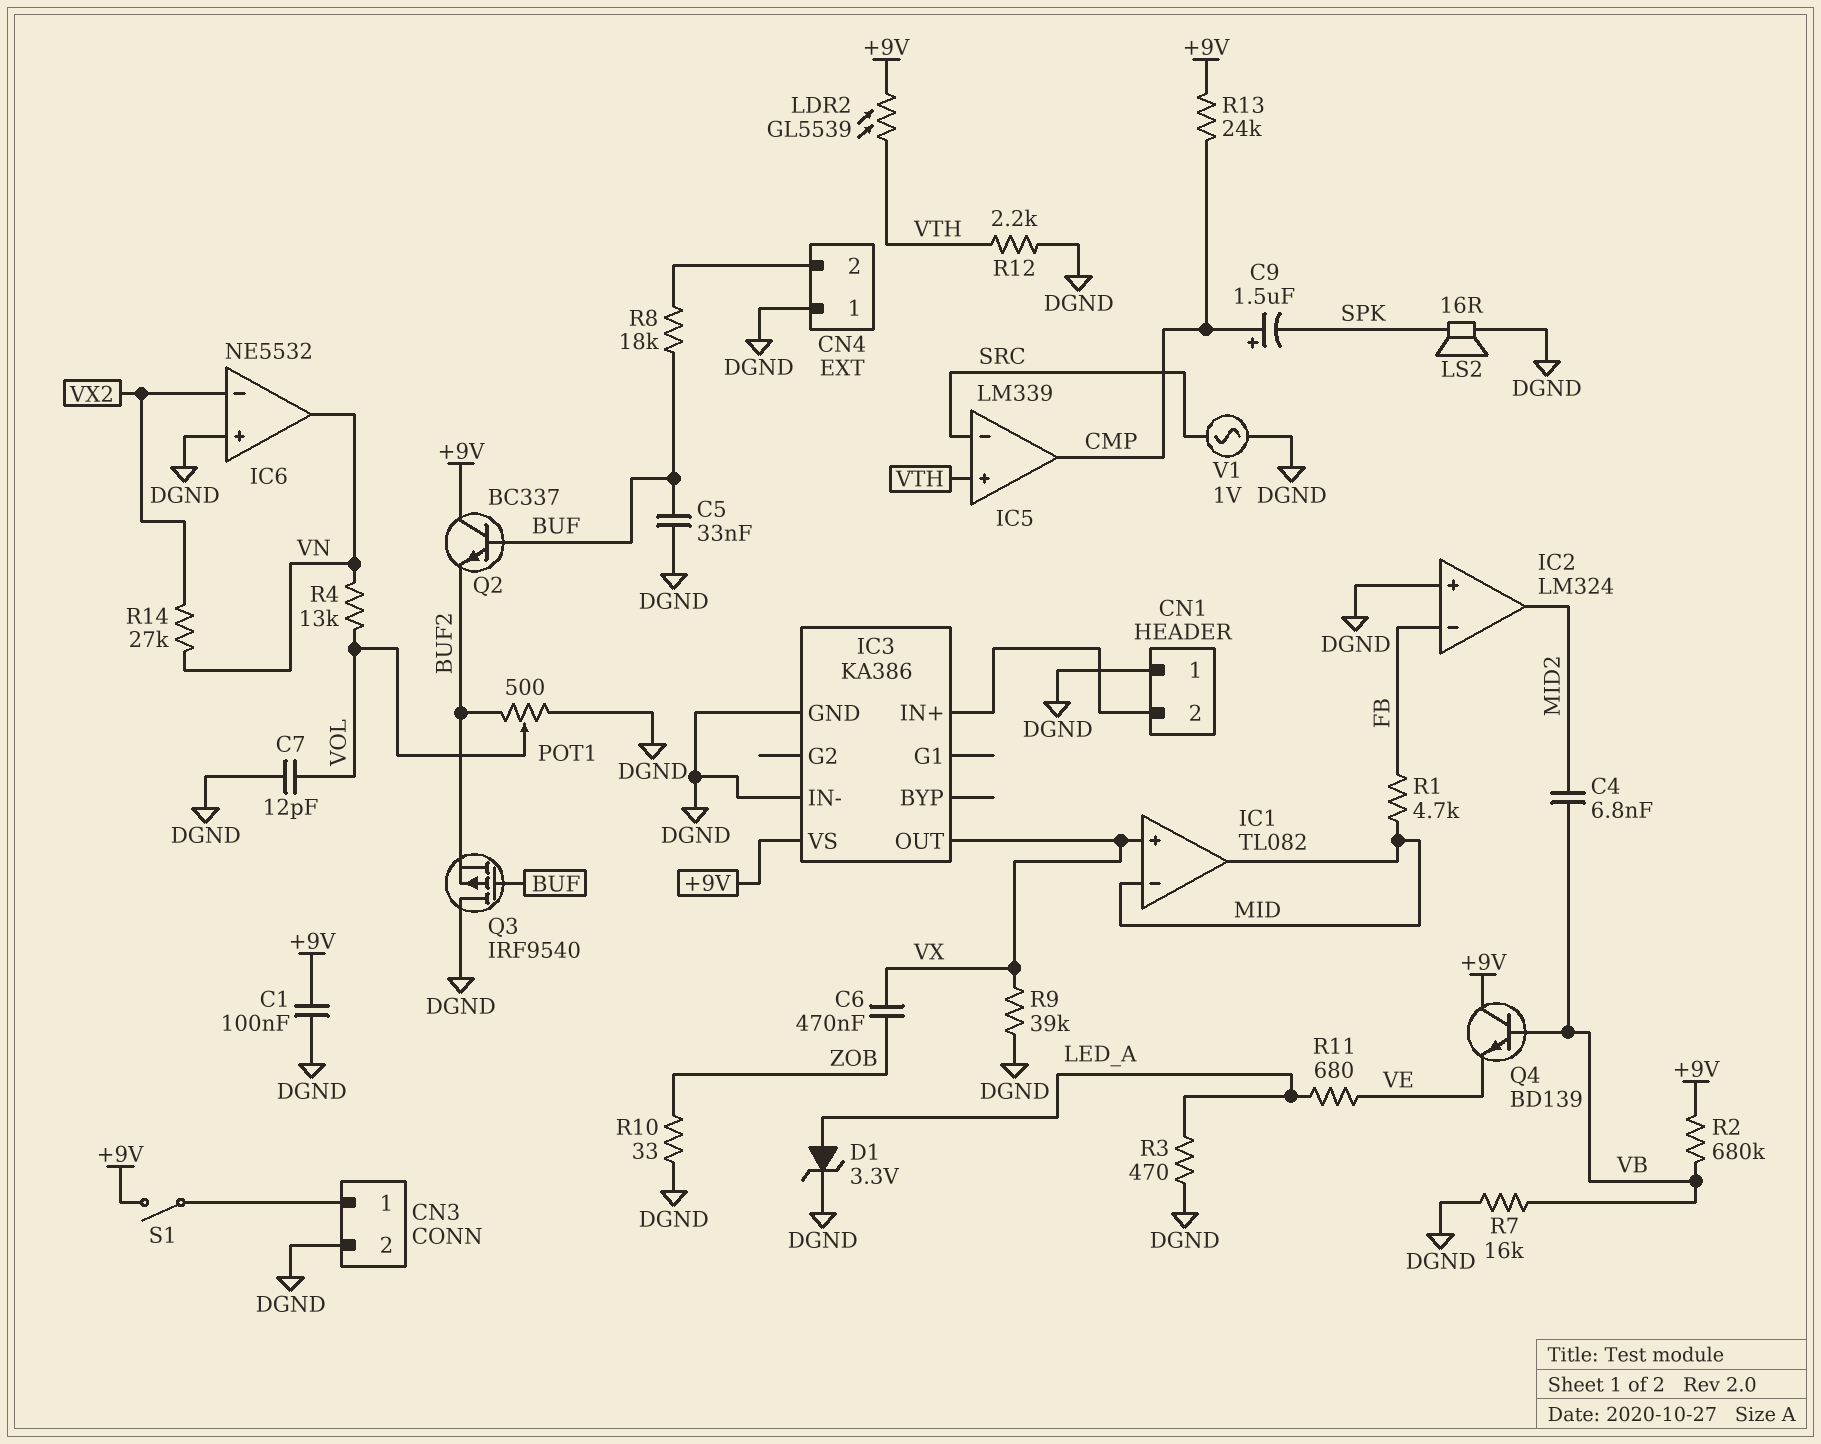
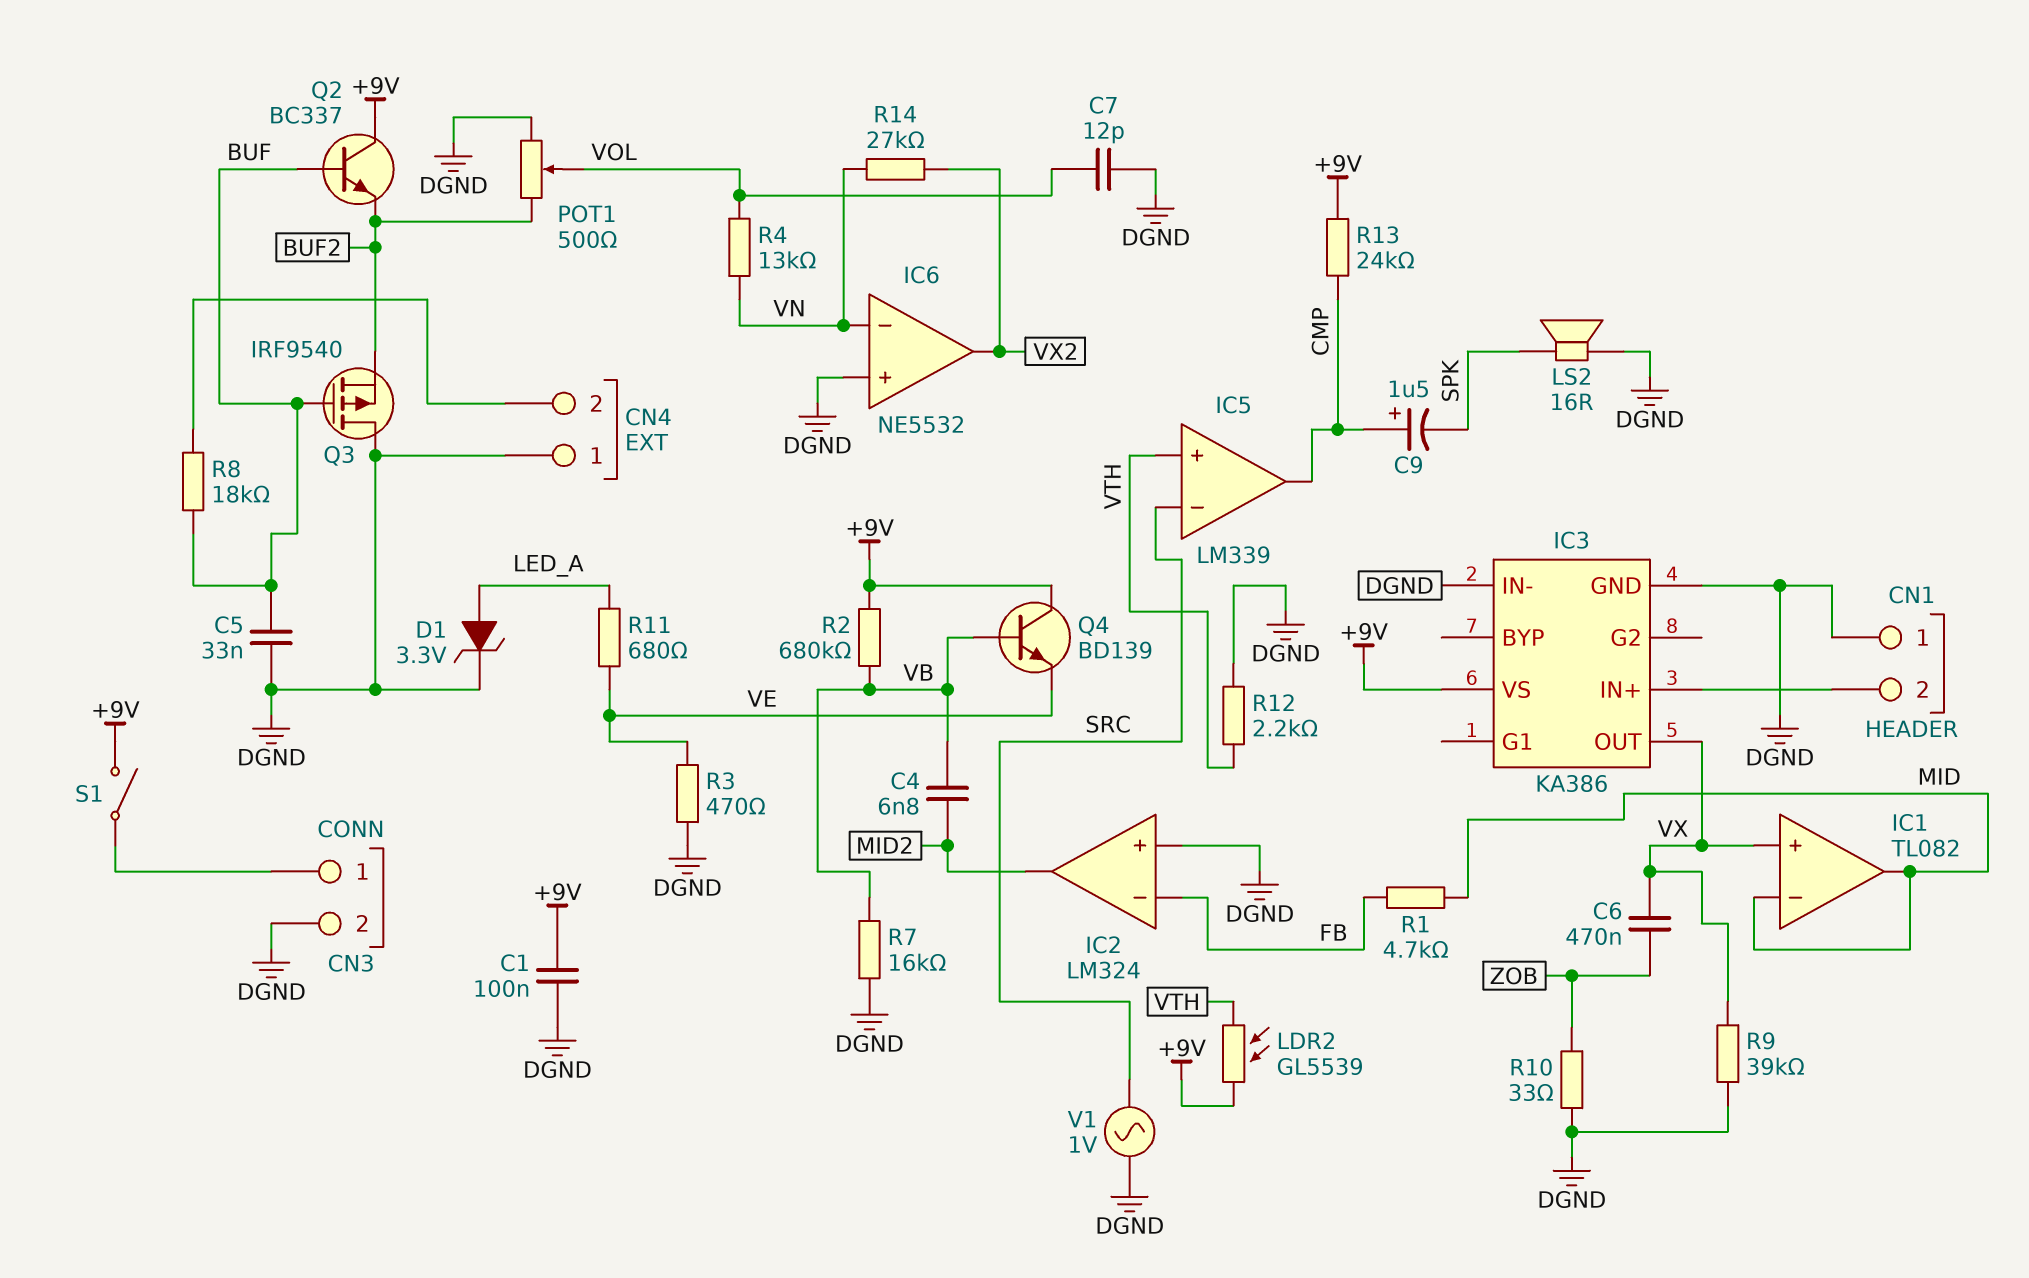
IC6 pin in-: VX2 -> VN
IC6 pin out: VN -> VX2
R3: 470 (DGND, LED_A) -> 470 (DGND, VE)

